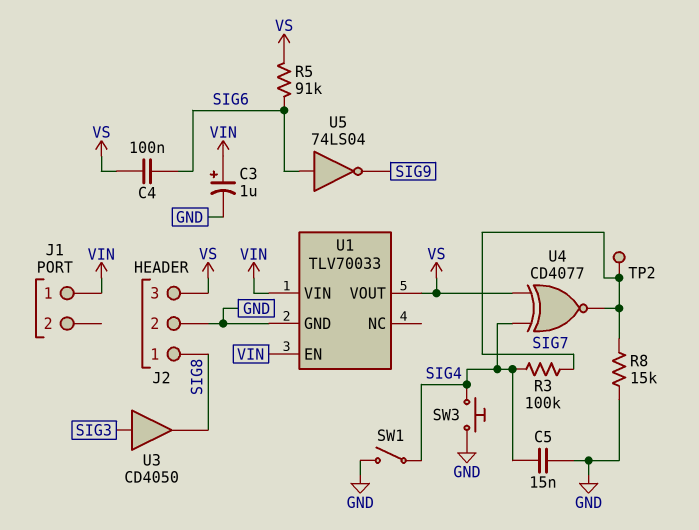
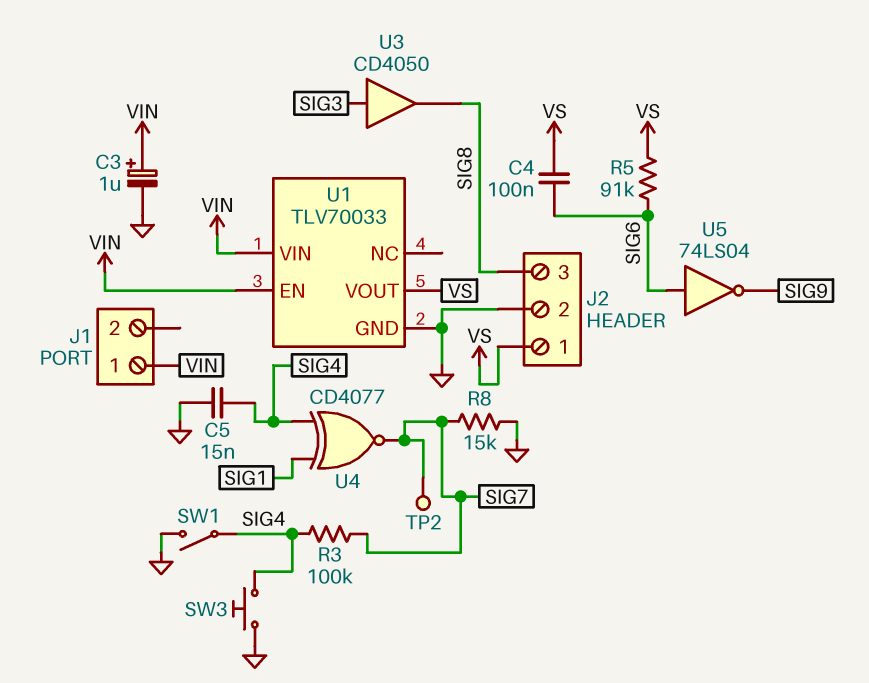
J2 pin 1: SIG8 -> VS
J2 pin 3: VS -> SIG8
U4: XNOR CD4077 (in SIG4, in VS, out SIG7) -> XNOR CD4077 (in SIG1, in SIG4, out SIG7)

